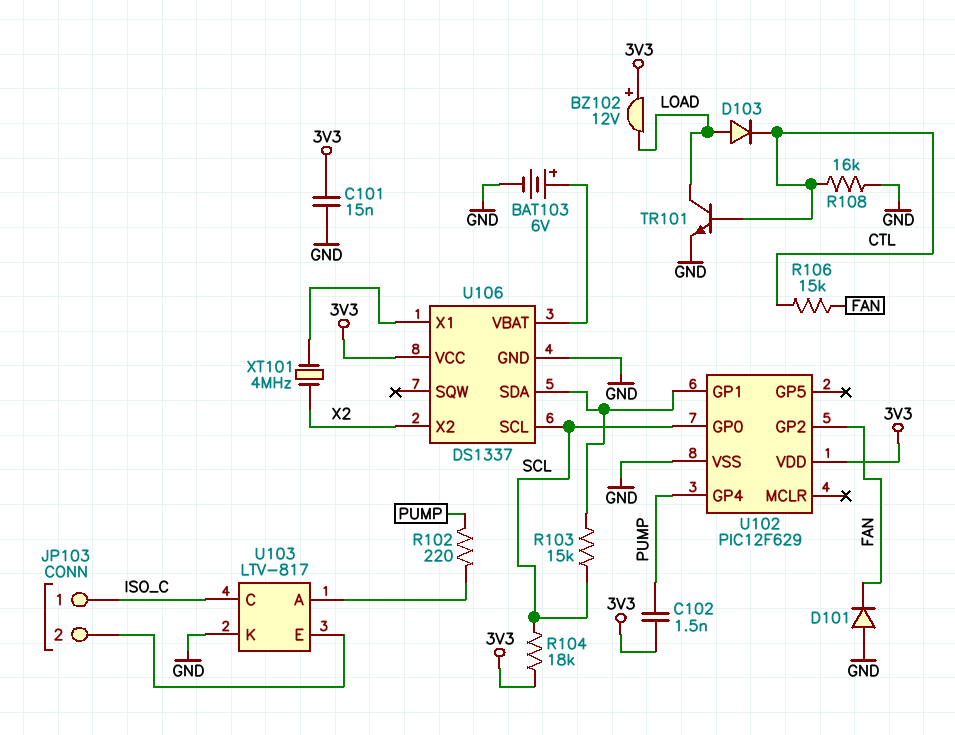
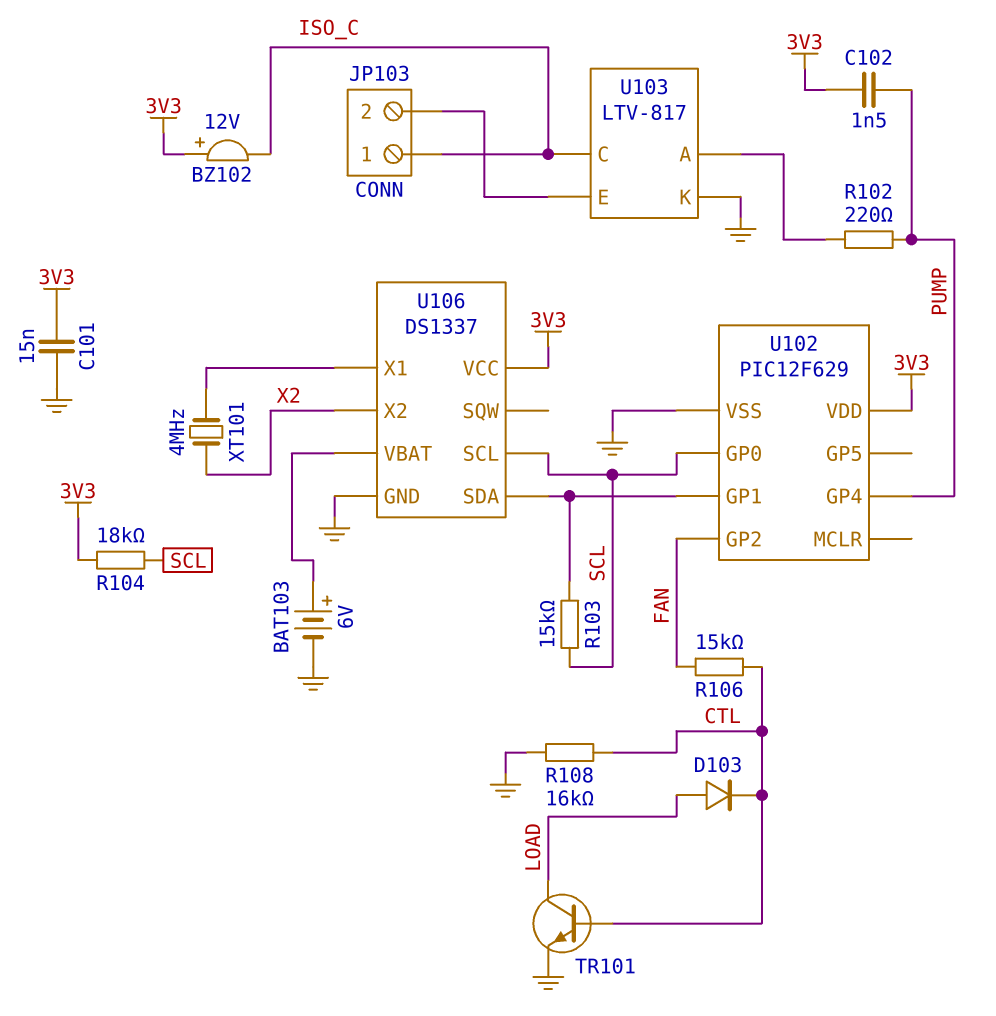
BZ102: buzzer 12V (plus 3V3, minus LOAD) -> buzzer 12V (plus 3V3, minus ISO_C)
D101: diode (A GND, K FAN) -> none

